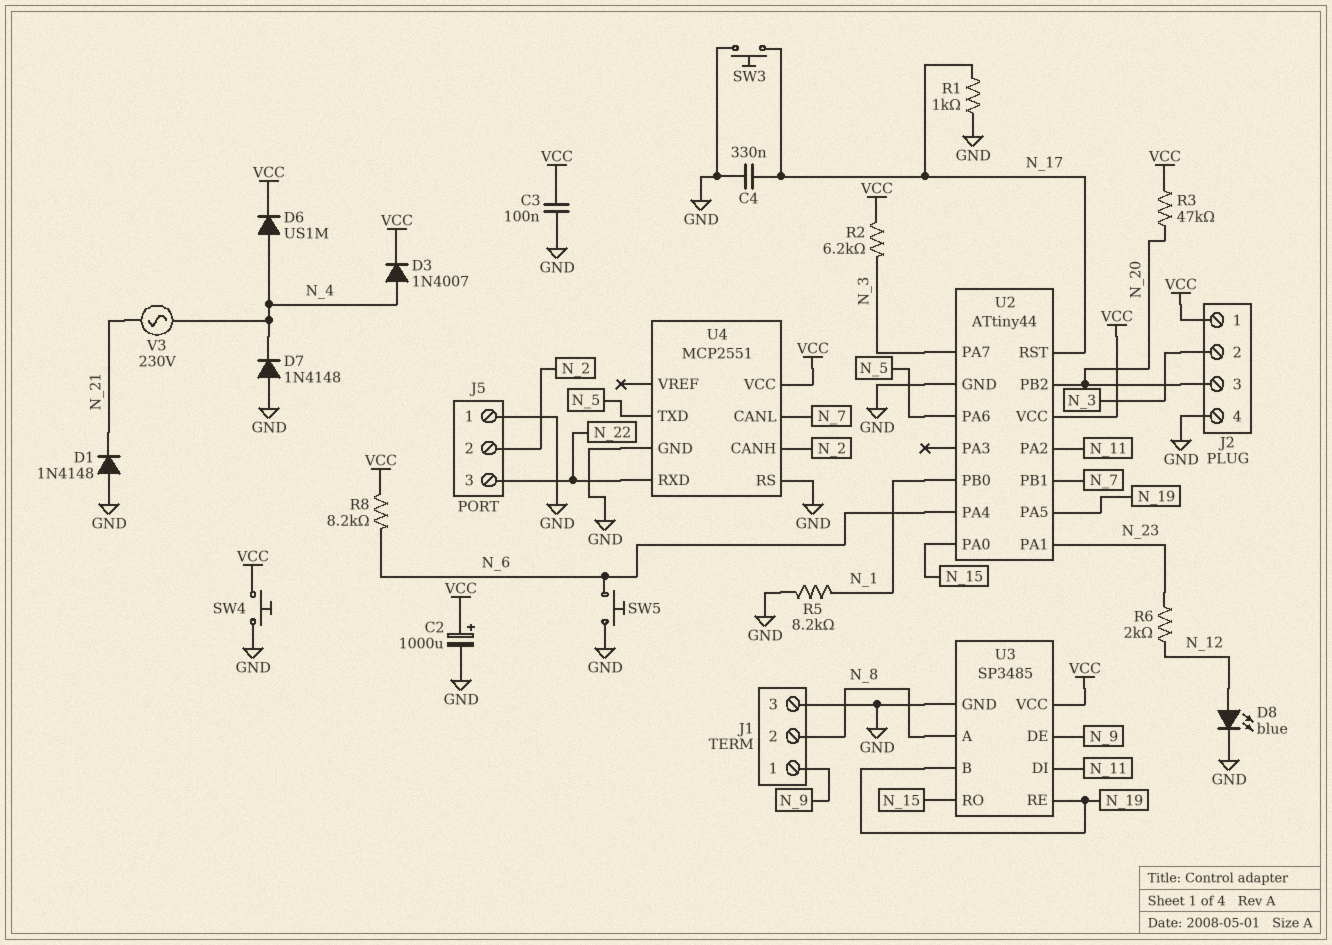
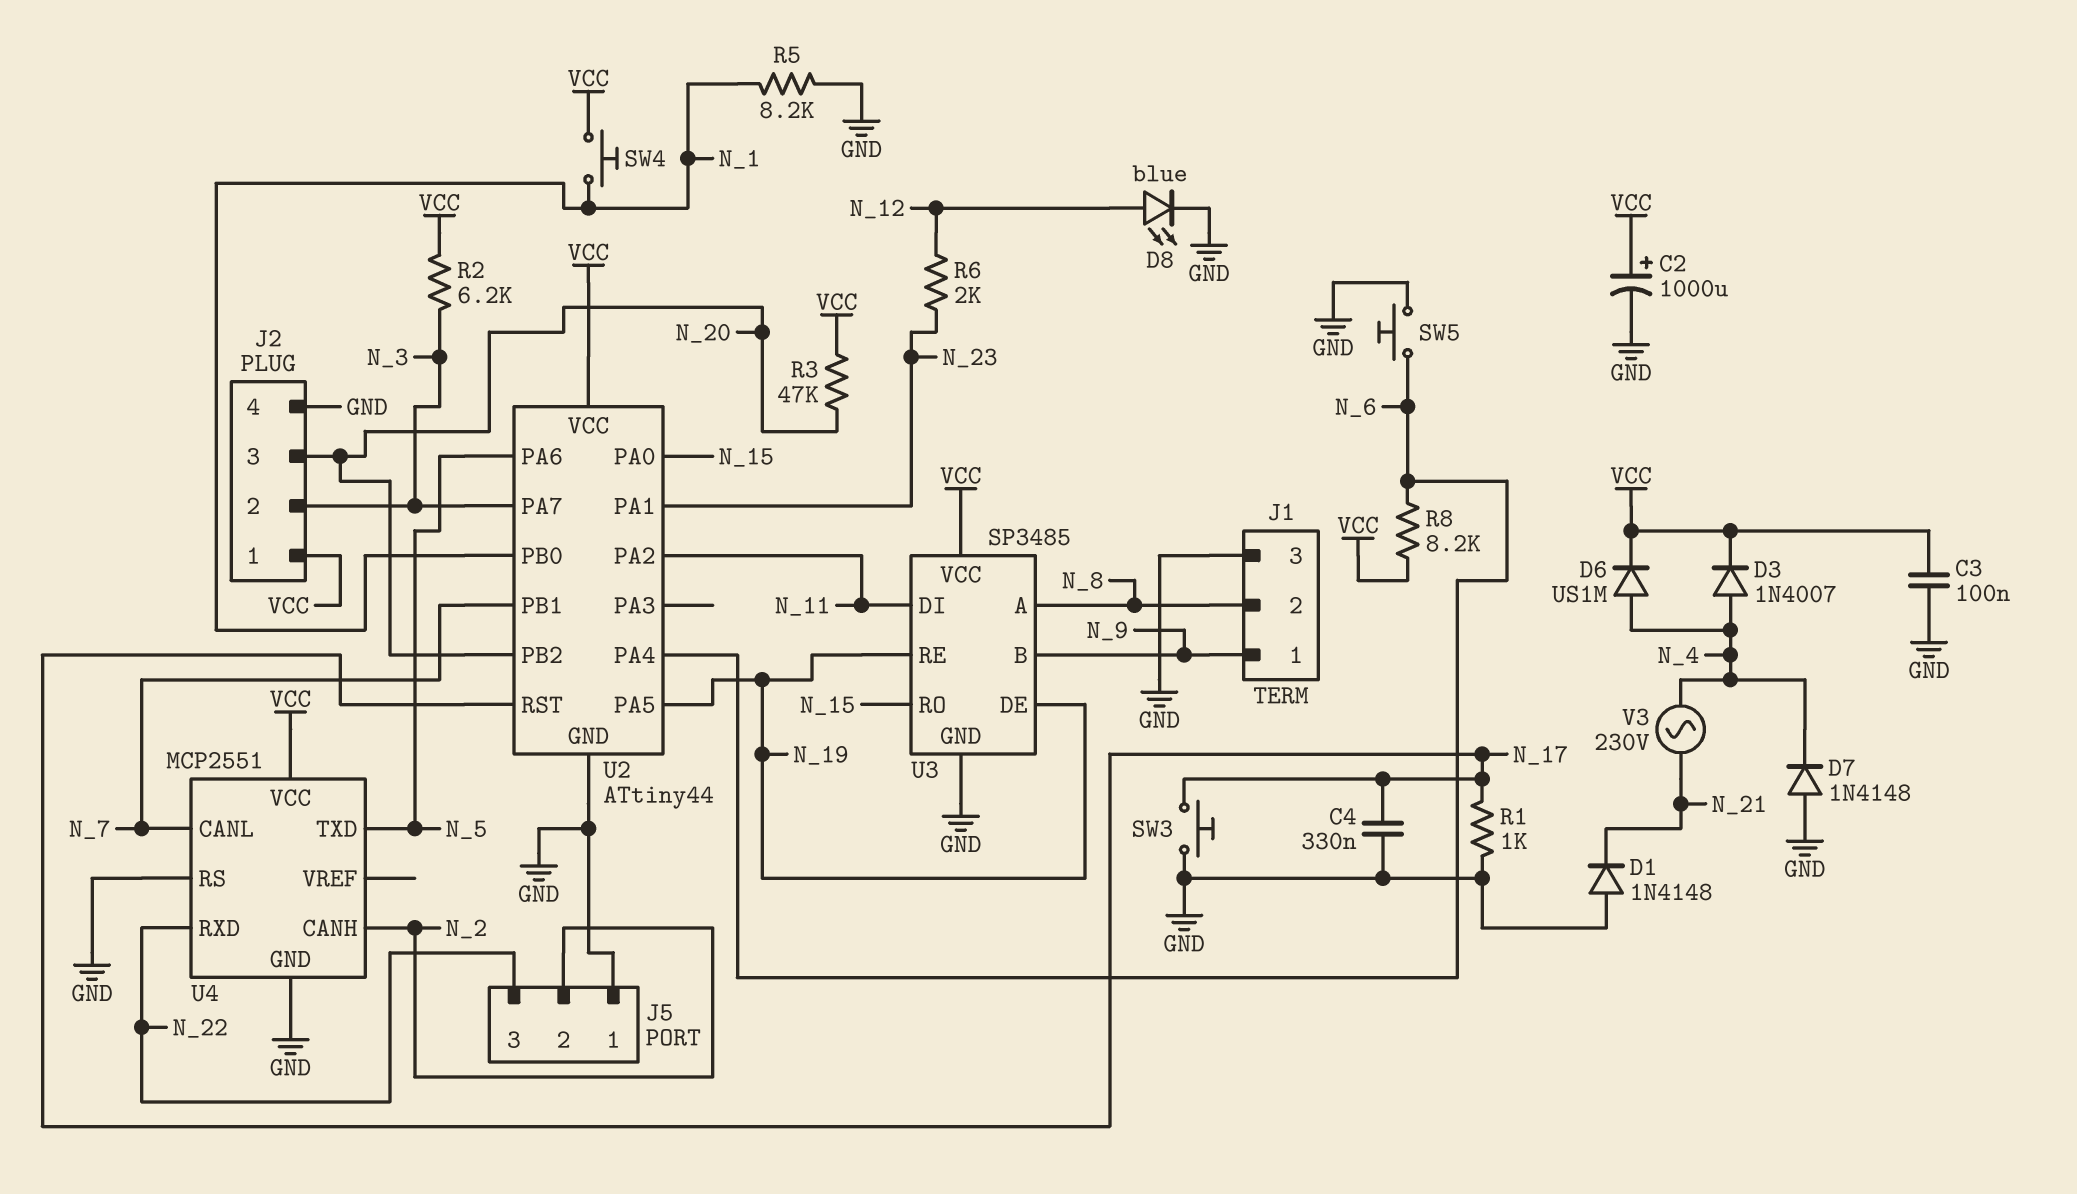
SW4: button (GND, VCC) -> button (N_1, VCC)
U3 pin B: N_19 -> N_9
U3 pin DE: N_9 -> N_19

